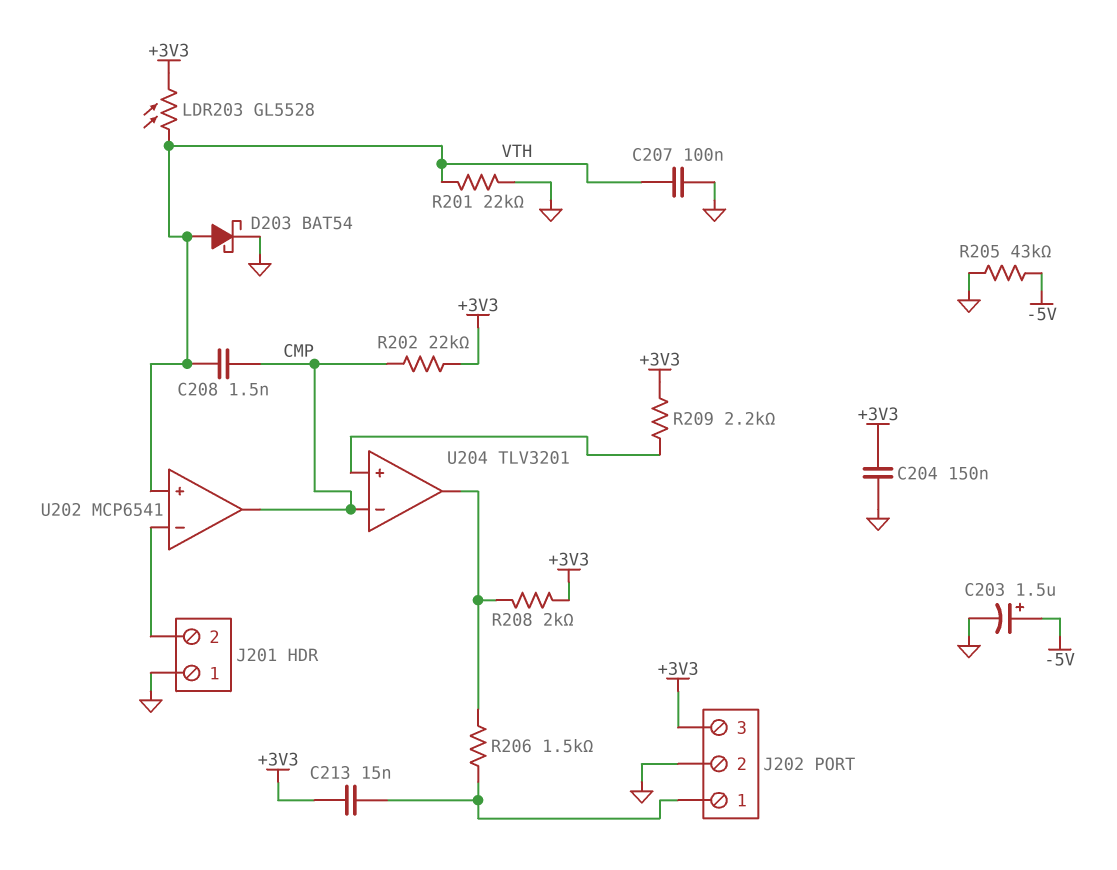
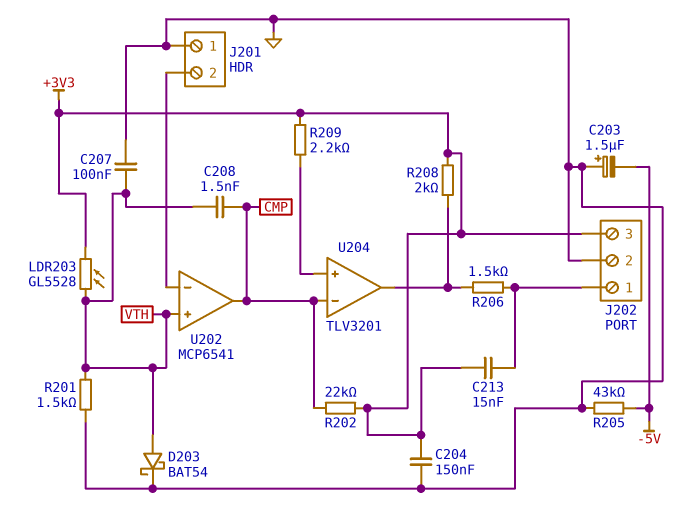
C203: 1.5uF (plus -5V, minus GND) -> 1.5uF (plus GND, minus -5V)
R201: 22k (GND, VTH) -> 1.5k (GND, VTH)

